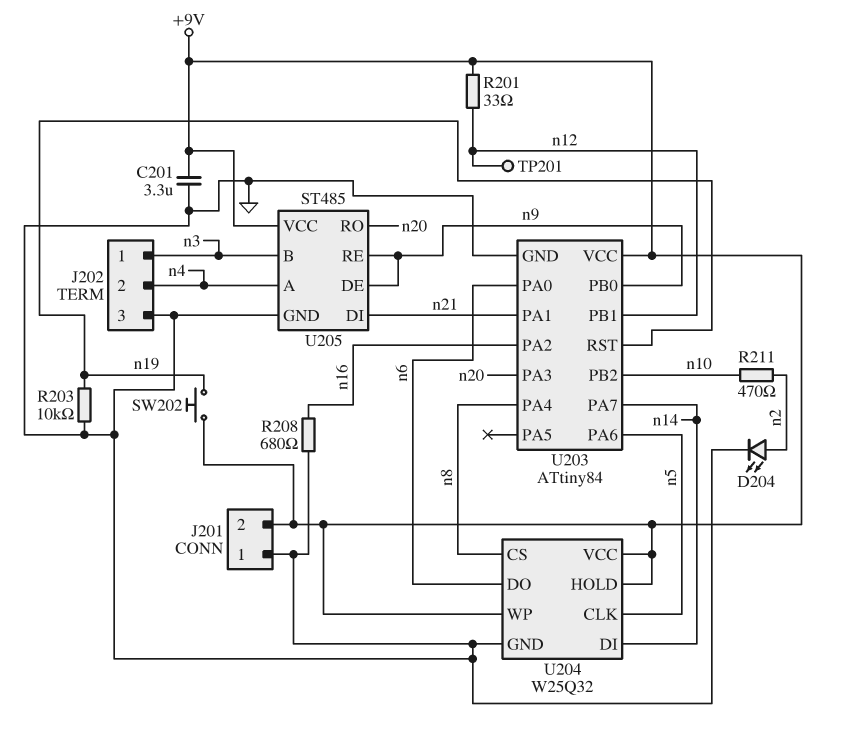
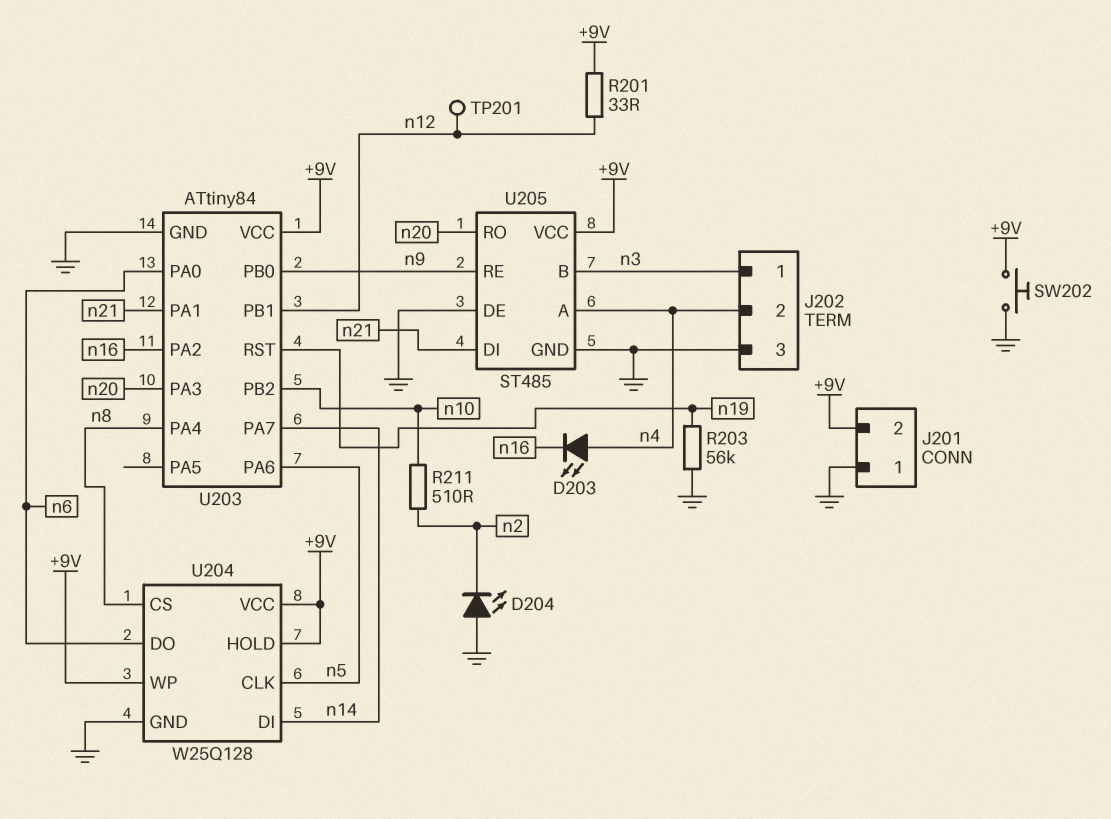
C201: 3.3uF (+9V, GND) -> none
D203: none -> LED (A n4, K n16)
D204: LED (A n2, K GND) -> LED (A GND, K n2)
R203: 10k (GND, n19) -> 56k (GND, n19)
R208: 680 (GND, n16) -> none
R211: 470 (n2, n10) -> 510 (n2, n10)
SW202: button (+9V, n19) -> button (+9V, GND)
U204: W25Q32 -> W25Q128
U205 pin DE: n9 -> GND

